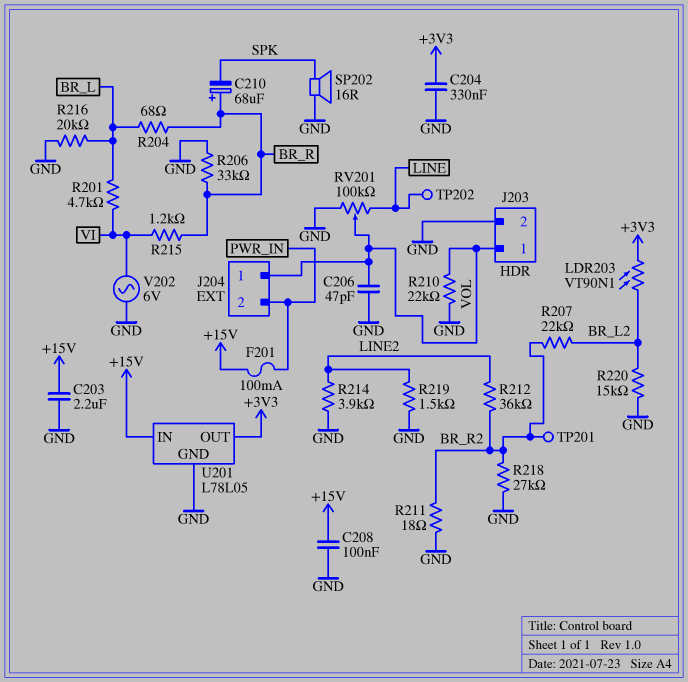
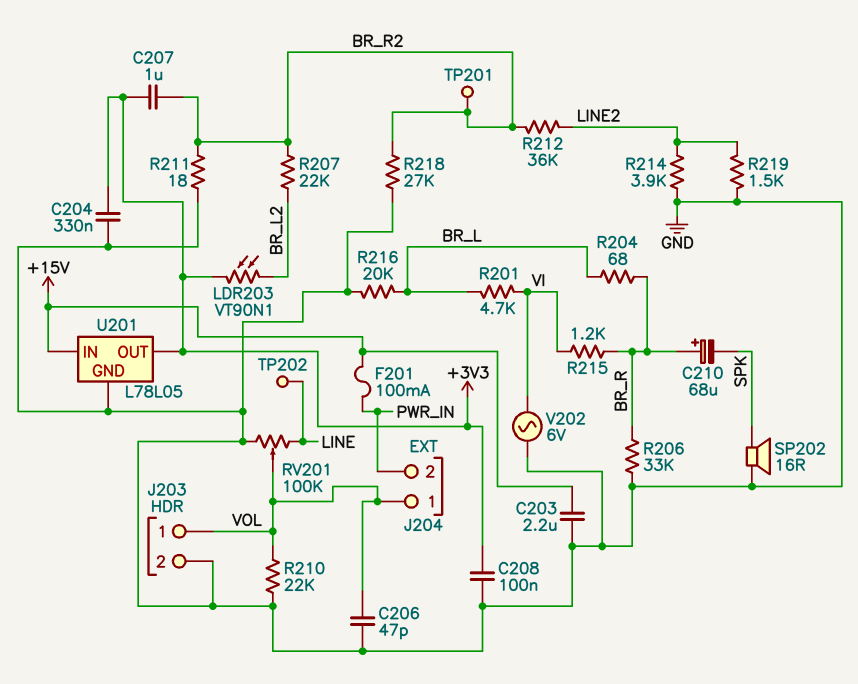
C207: none -> 1uF (+3V3, BR_R2)
C208: 100nF (+15V, GND) -> 100nF (+3V3, GND)
R220: 15k (BR_L2, GND) -> none

